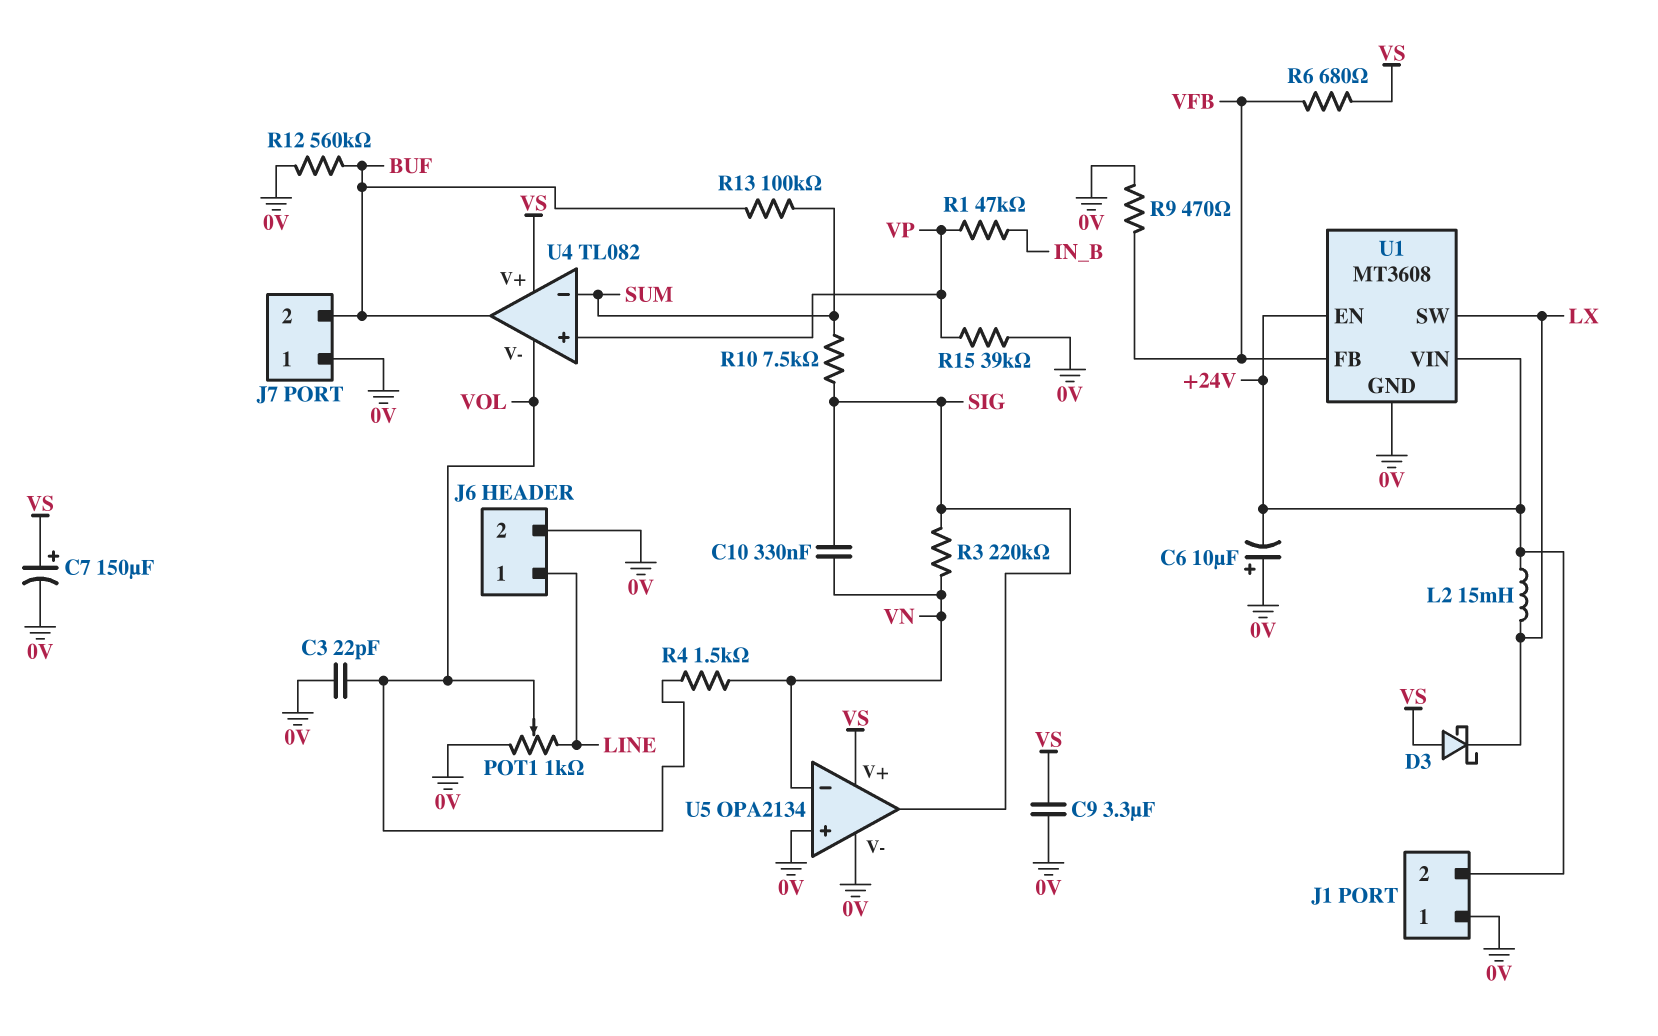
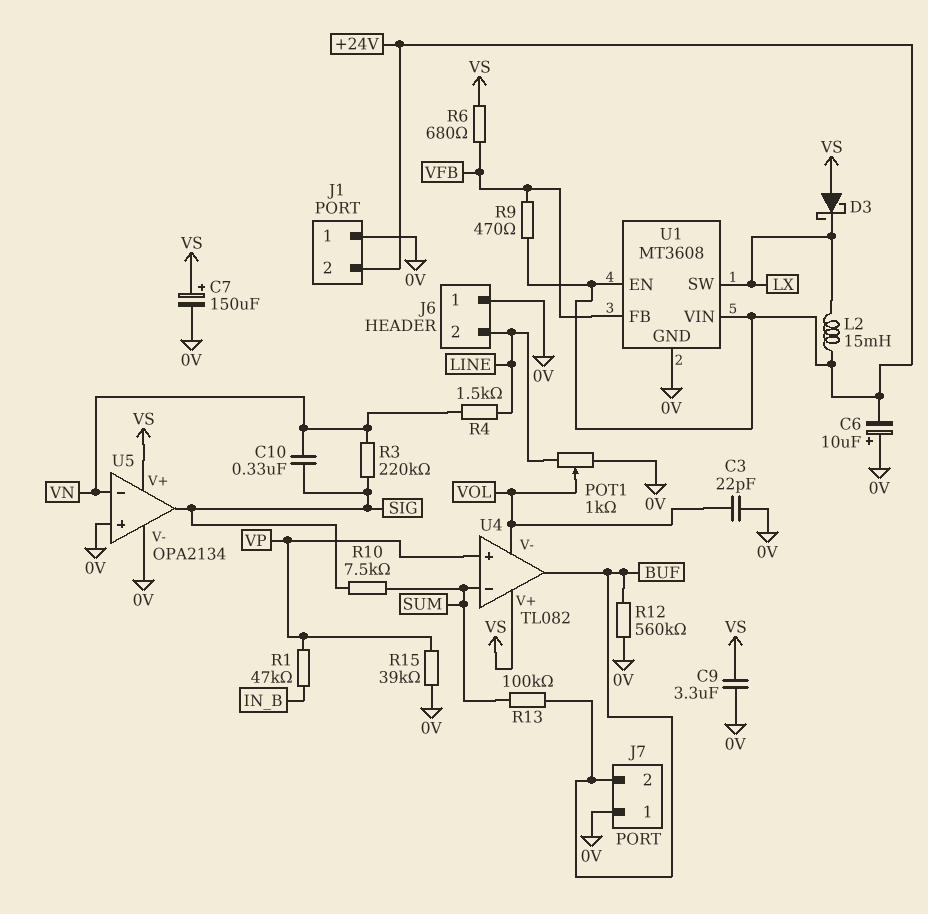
J6 pin 1: LINE -> 0V
J6 pin 2: 0V -> LINE
R4: 1.5k (VN, VOL) -> 1.5k (LINE, VN)
R9: 470 (0V, VFB) -> 470 (+24V, VFB)

